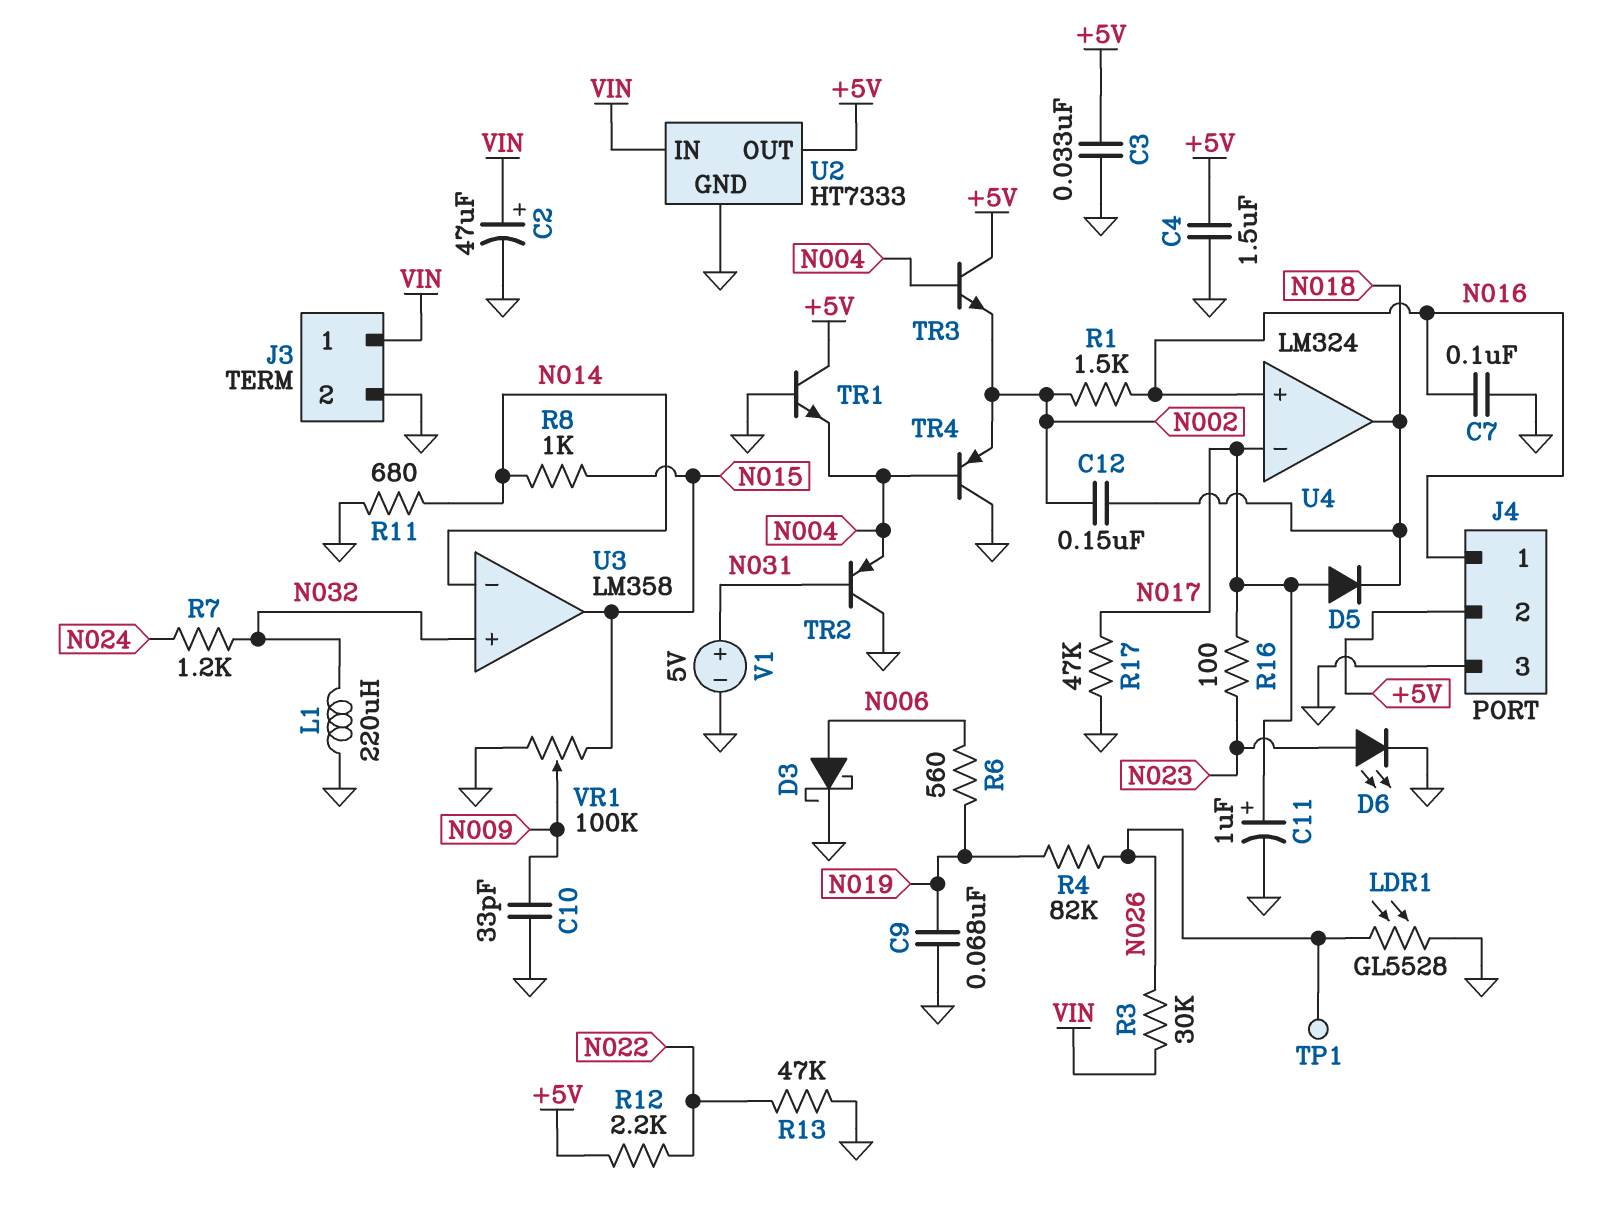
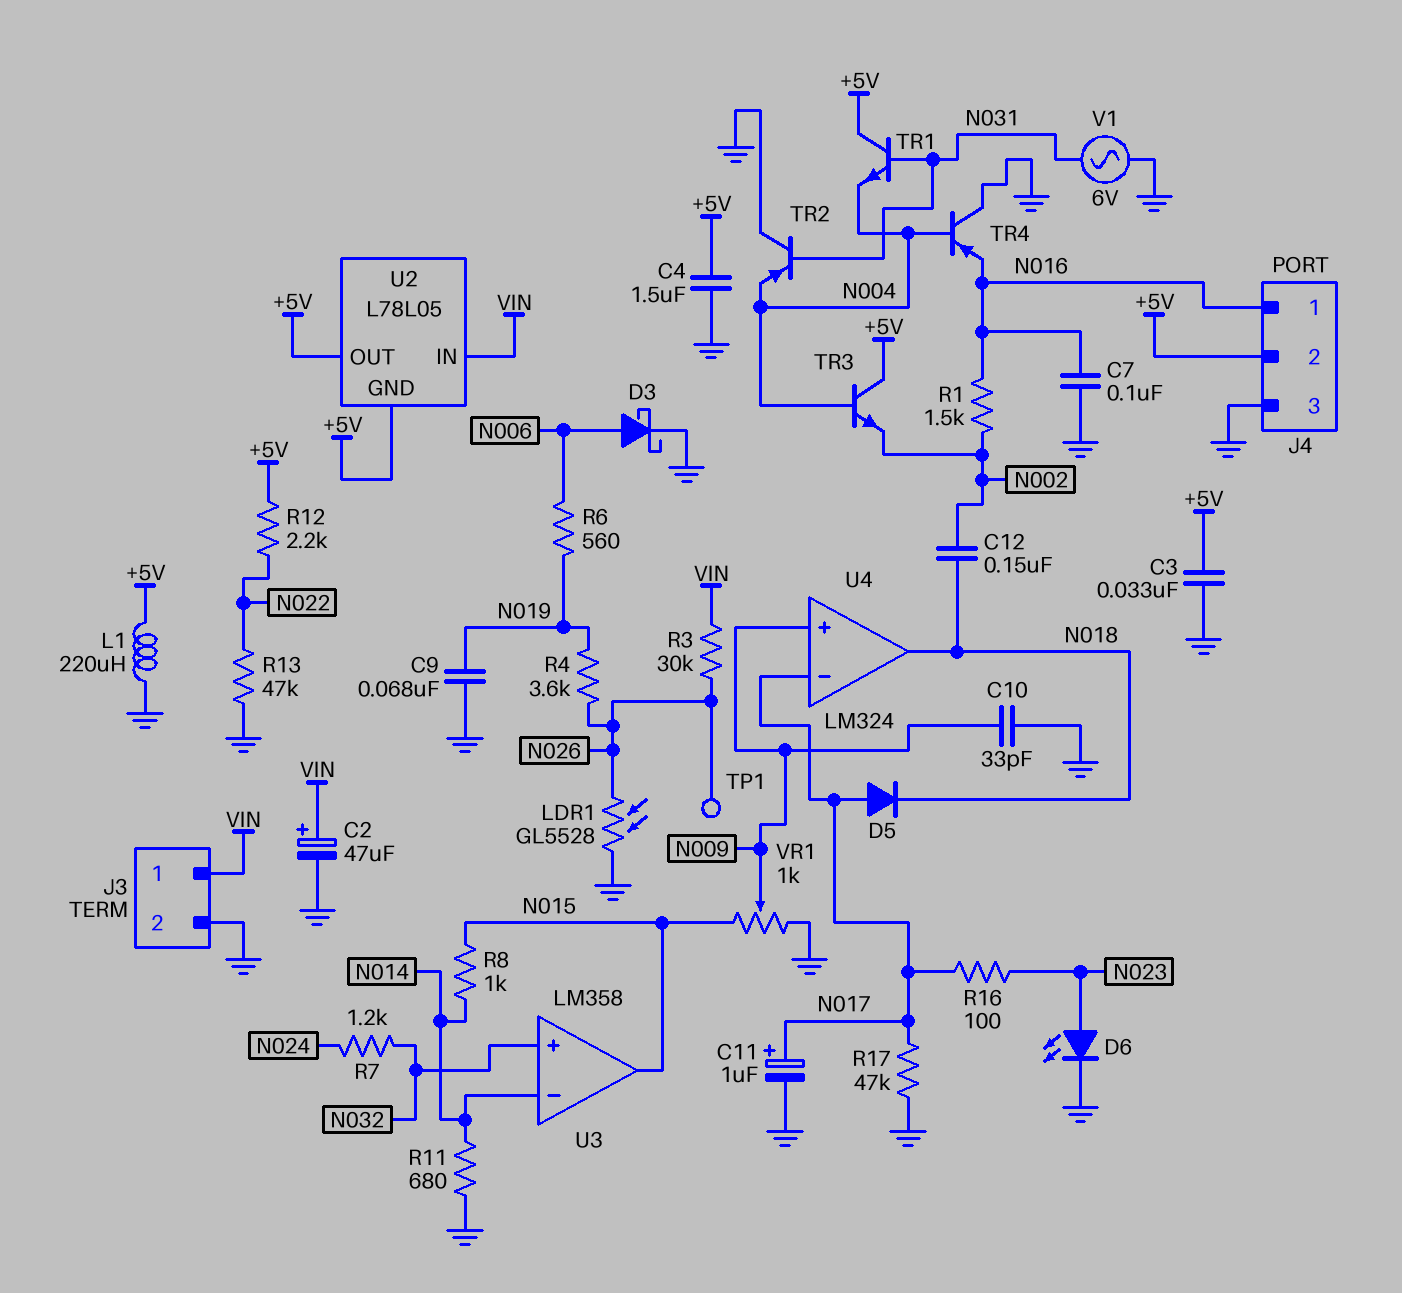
L1: 220uH (GND, N032) -> 220uH (+5V, GND)
R4: 82k (N019, N026) -> 3.6k (N019, N026)
TR1: NPN (B GND, C +5V, E N004) -> NPN (B N031, C +5V, E N004)
TR4: PNP (B N004, C GND, E N002) -> PNP (B N004, C GND, E N016)
U2: HT7333 -> L78L05
U2 pin GND: GND -> +5V
U4 pin in+: N016 -> N009
V1: 5V (plus N031, minus GND) -> AC 6V (GND, N031)
VR1: 100k (GND, N015, wiper N009) -> 1k (GND, N015, wiper N009)

